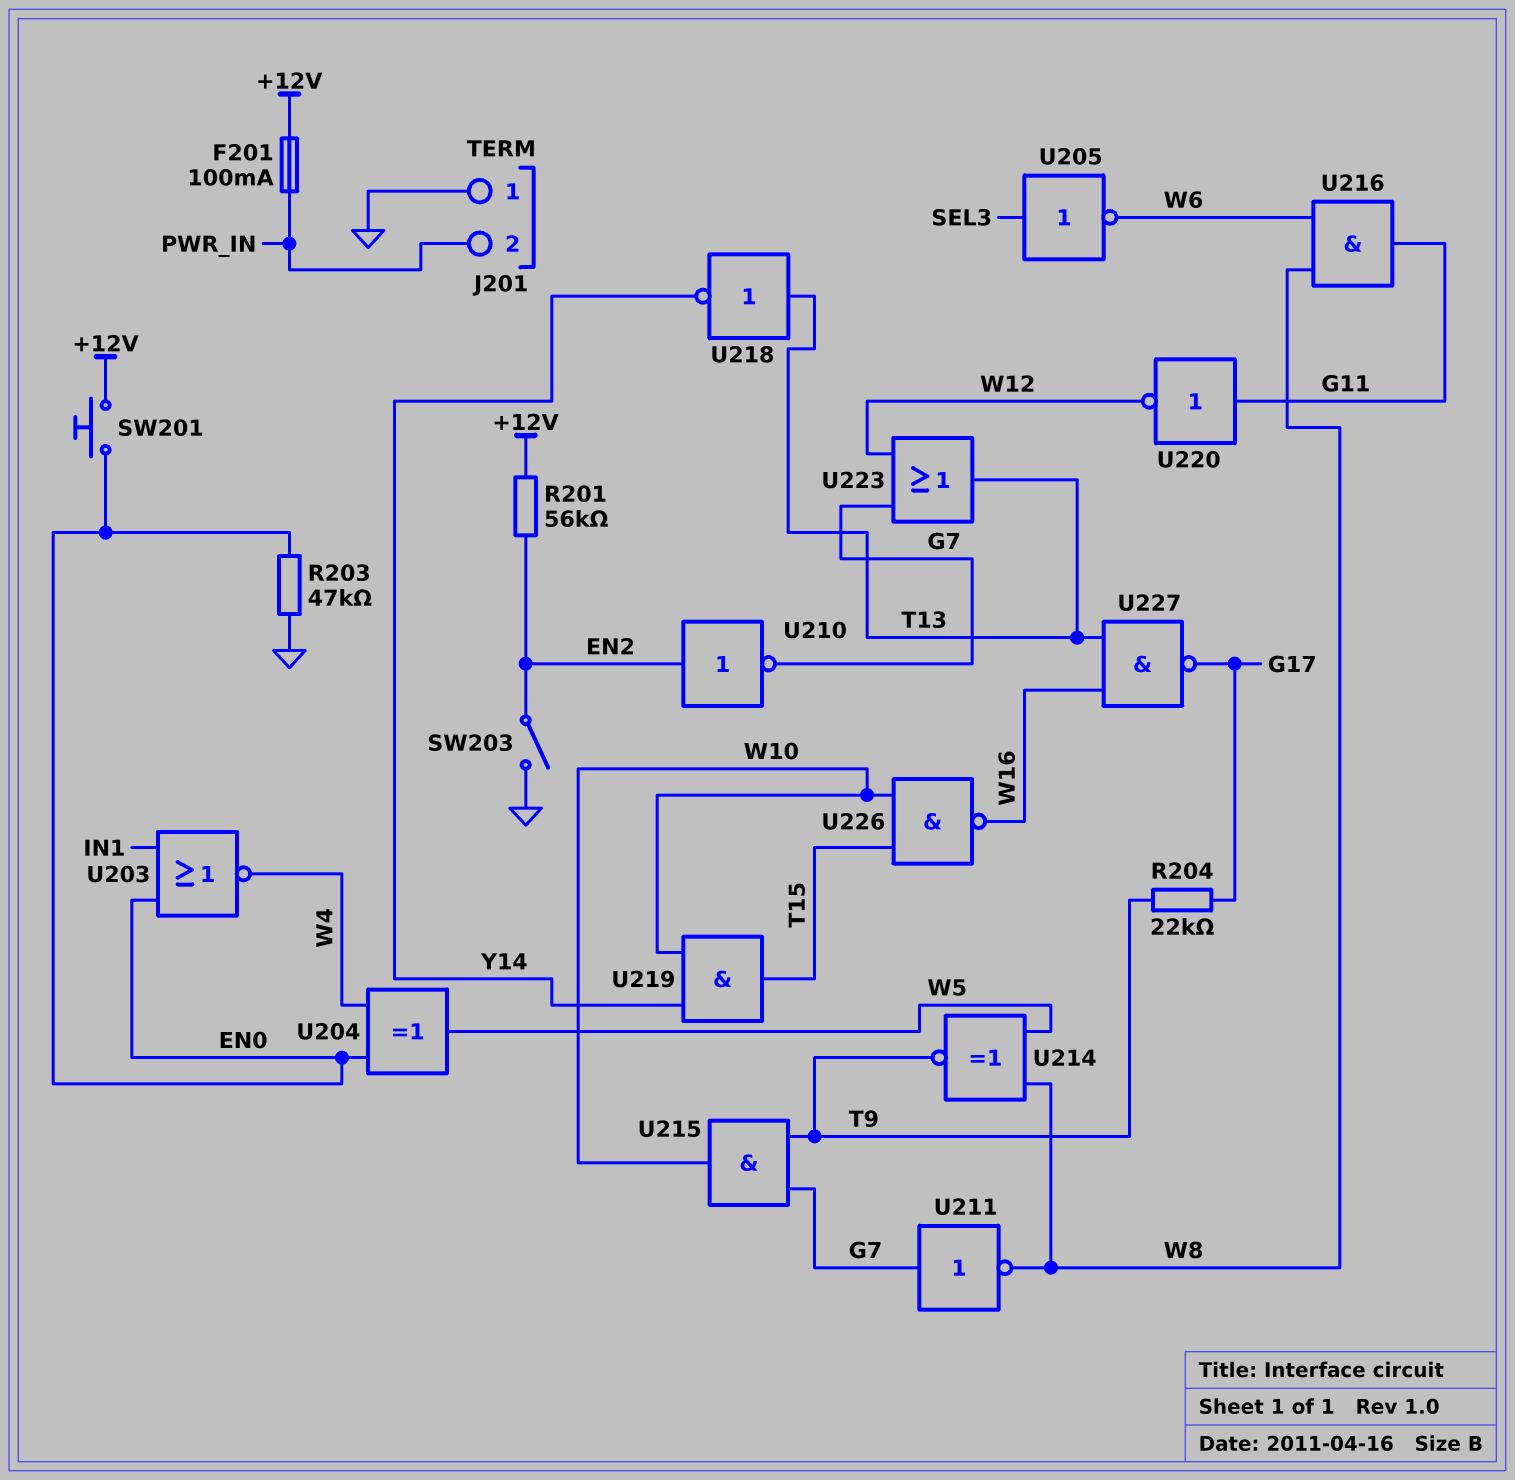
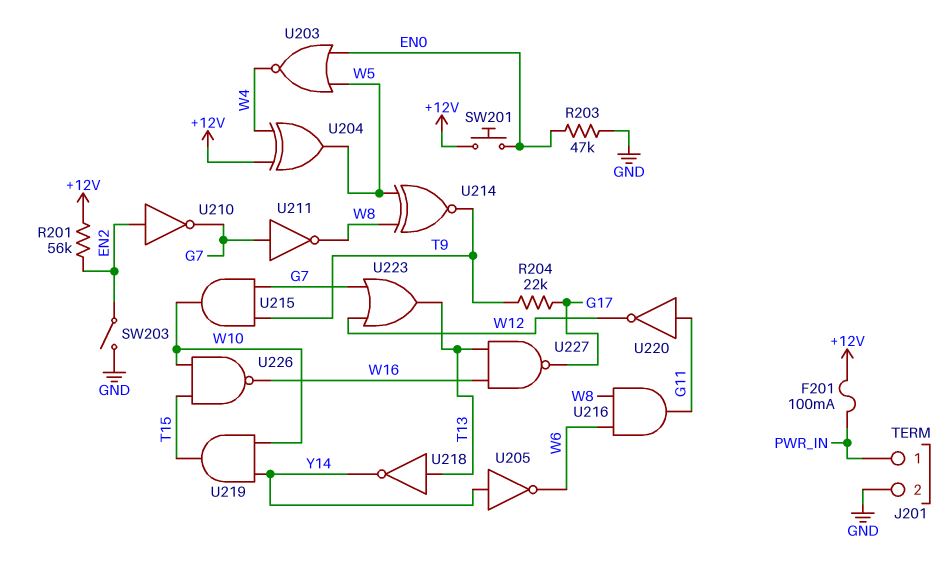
J201 pin 1: GND -> PWR_IN
J201 pin 2: PWR_IN -> GND
U203: NOR (in EN0, in IN1, out W4) -> NOR (in EN0, in W5, out W4)
U204: XOR (in EN0, in W4, out W5) -> XOR (in +12V, in W4, out W5)
U205: NOT (in SEL3, out W6) -> NOT (in Y14, out W6)

